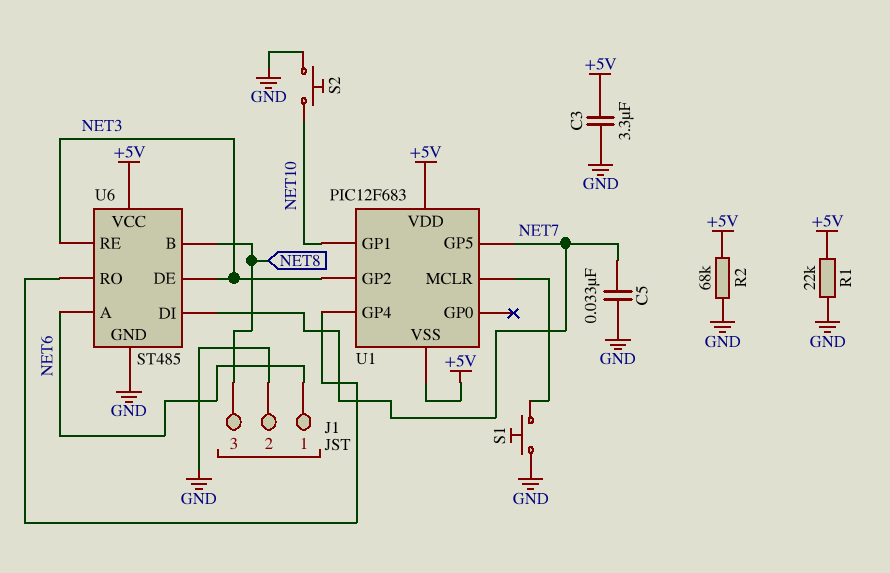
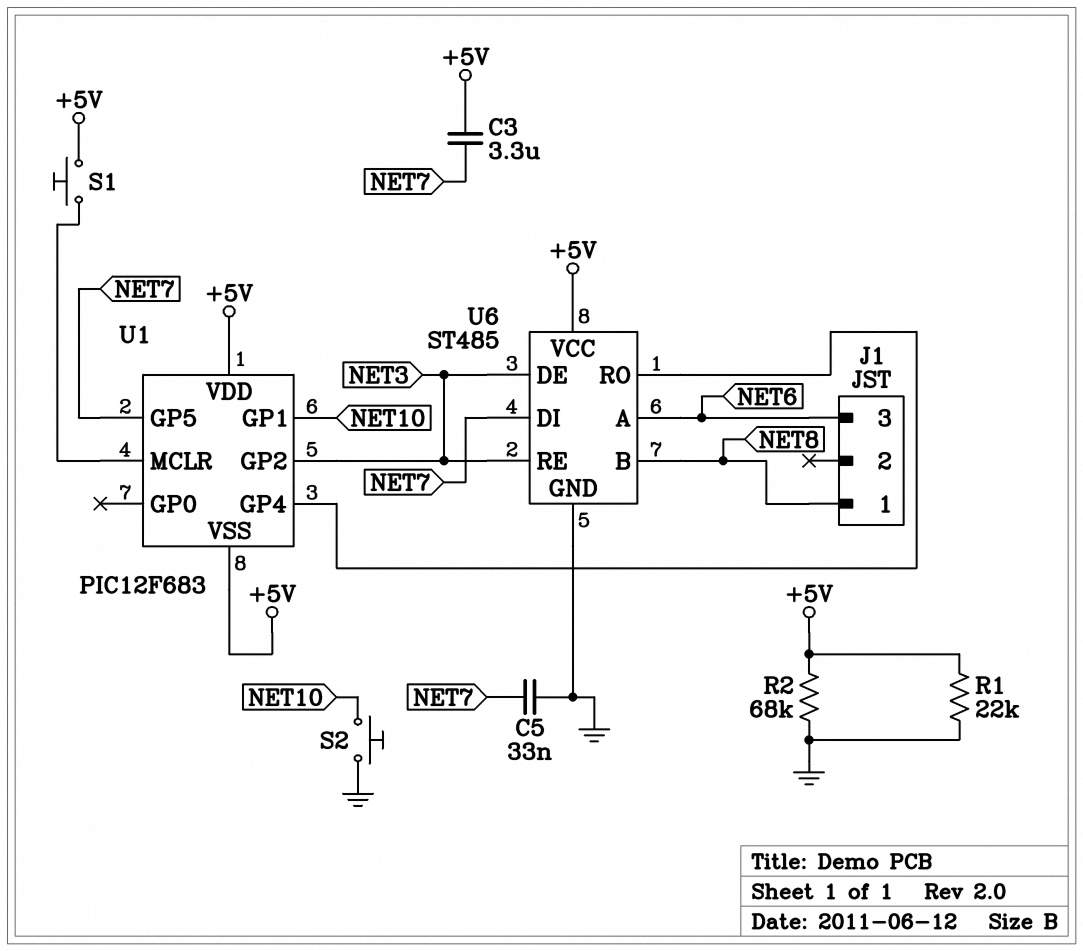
C3: 3.3uF (+5V, GND) -> 3.3uF (+5V, NET7)
J1 pin 1: NET6 -> NET8
J1 pin 2: GND -> none
J1 pin 3: NET8 -> NET6
S1: button (GND, U1/MCLR) -> button (+5V, U1/MCLR)

